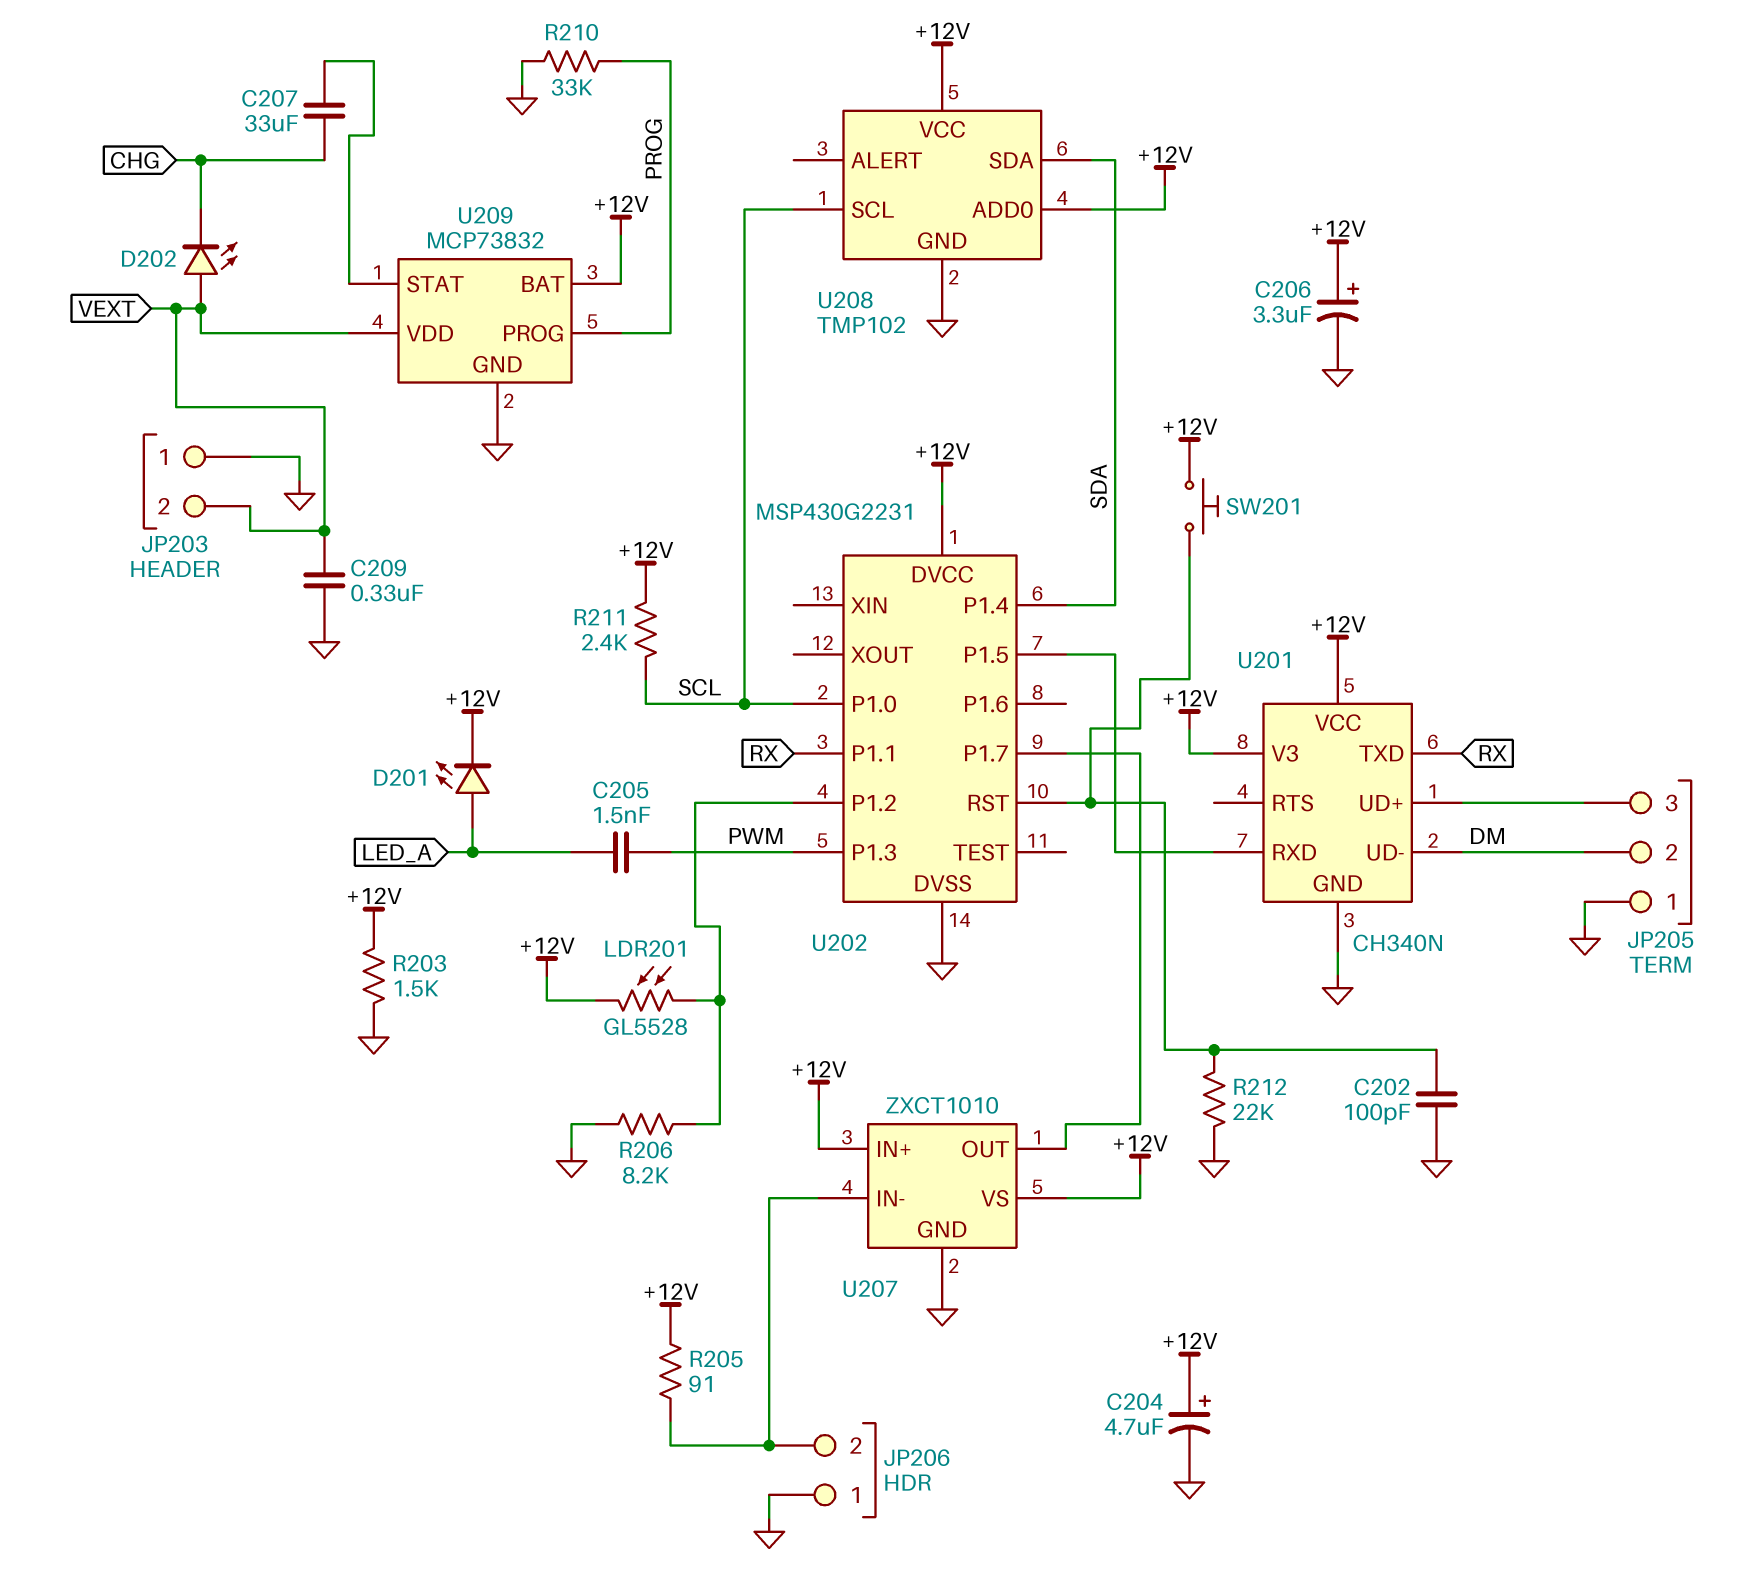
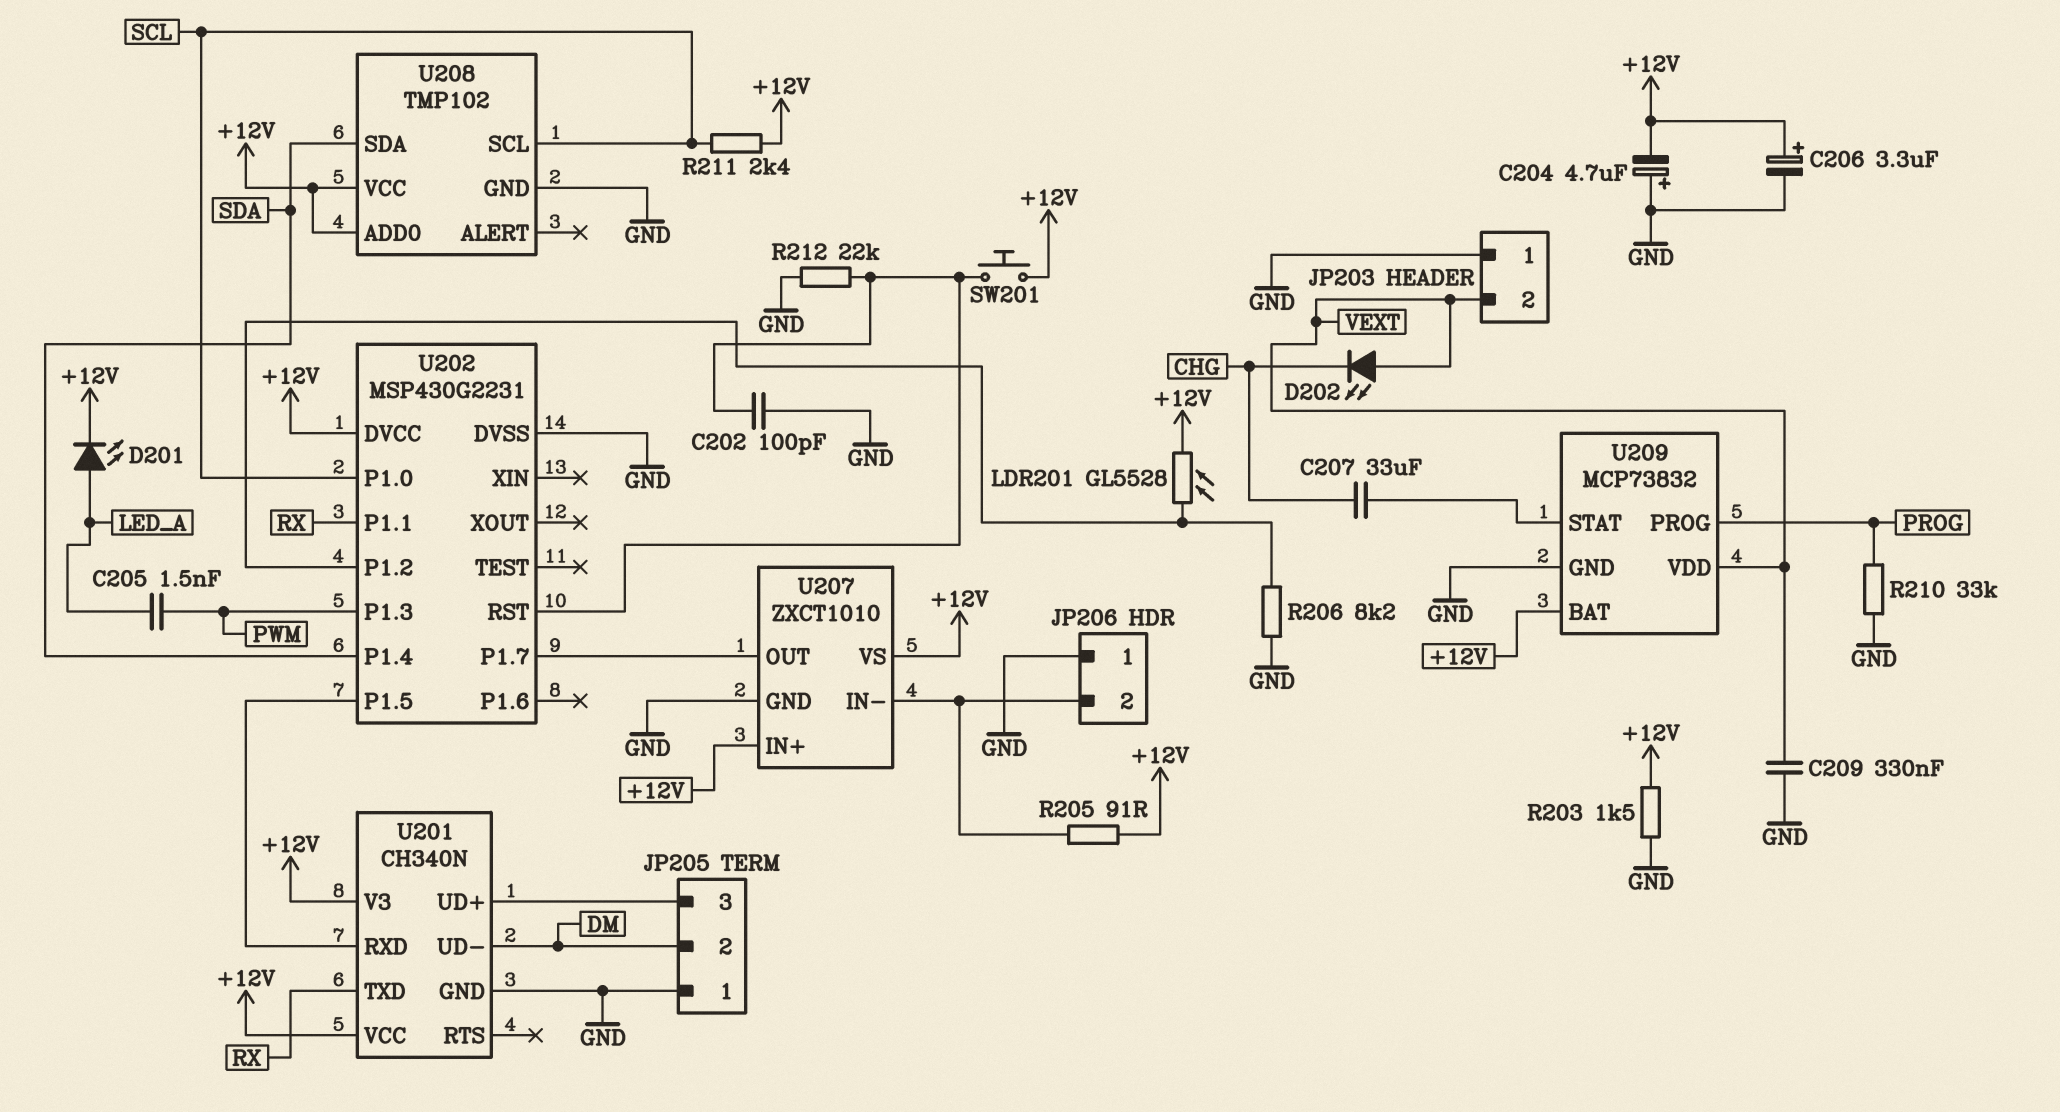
C204: 4.7uF (plus +12V, minus GND) -> 4.7uF (plus GND, minus +12V)

